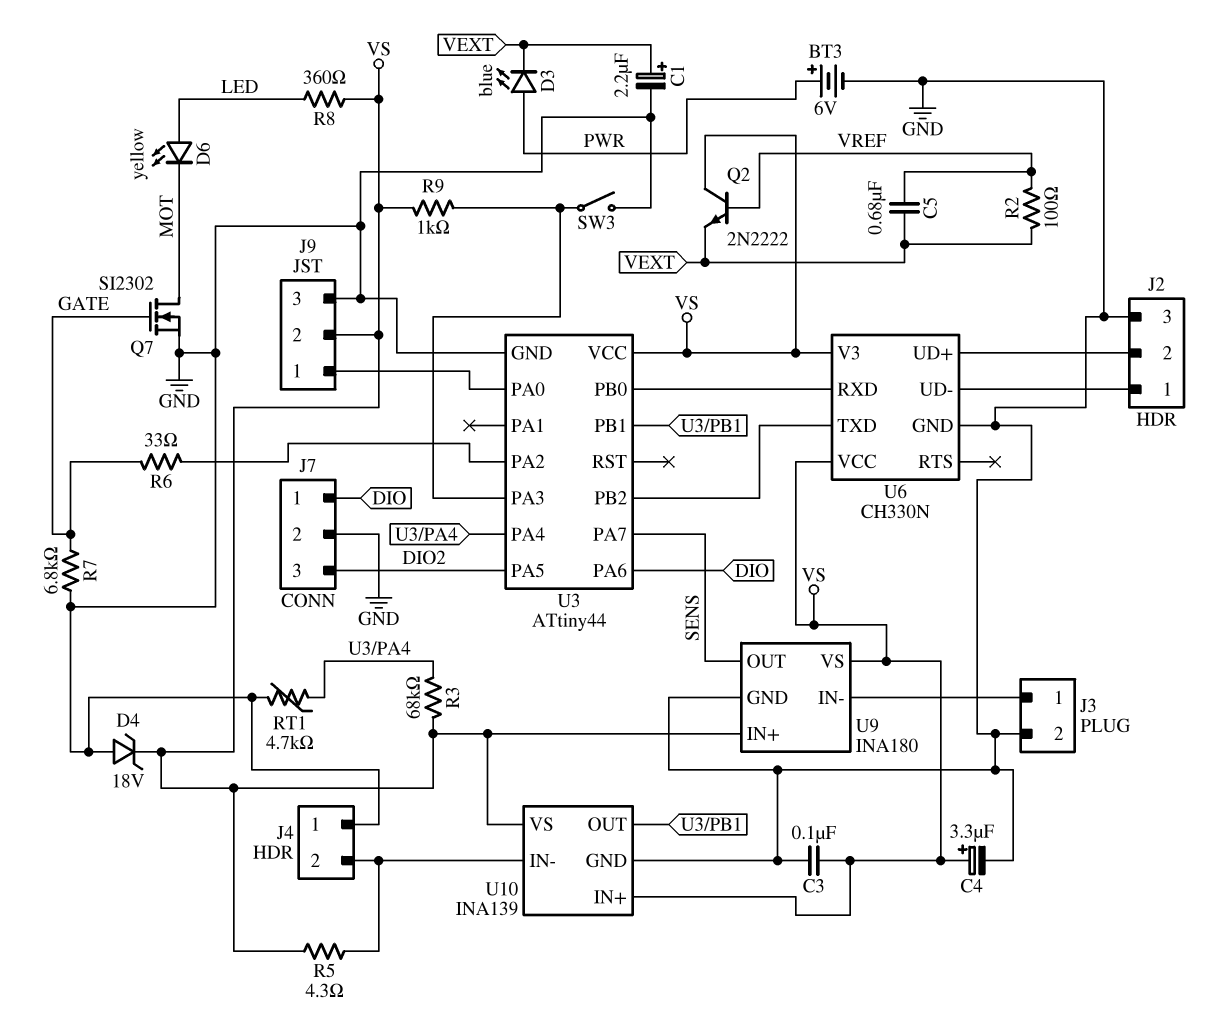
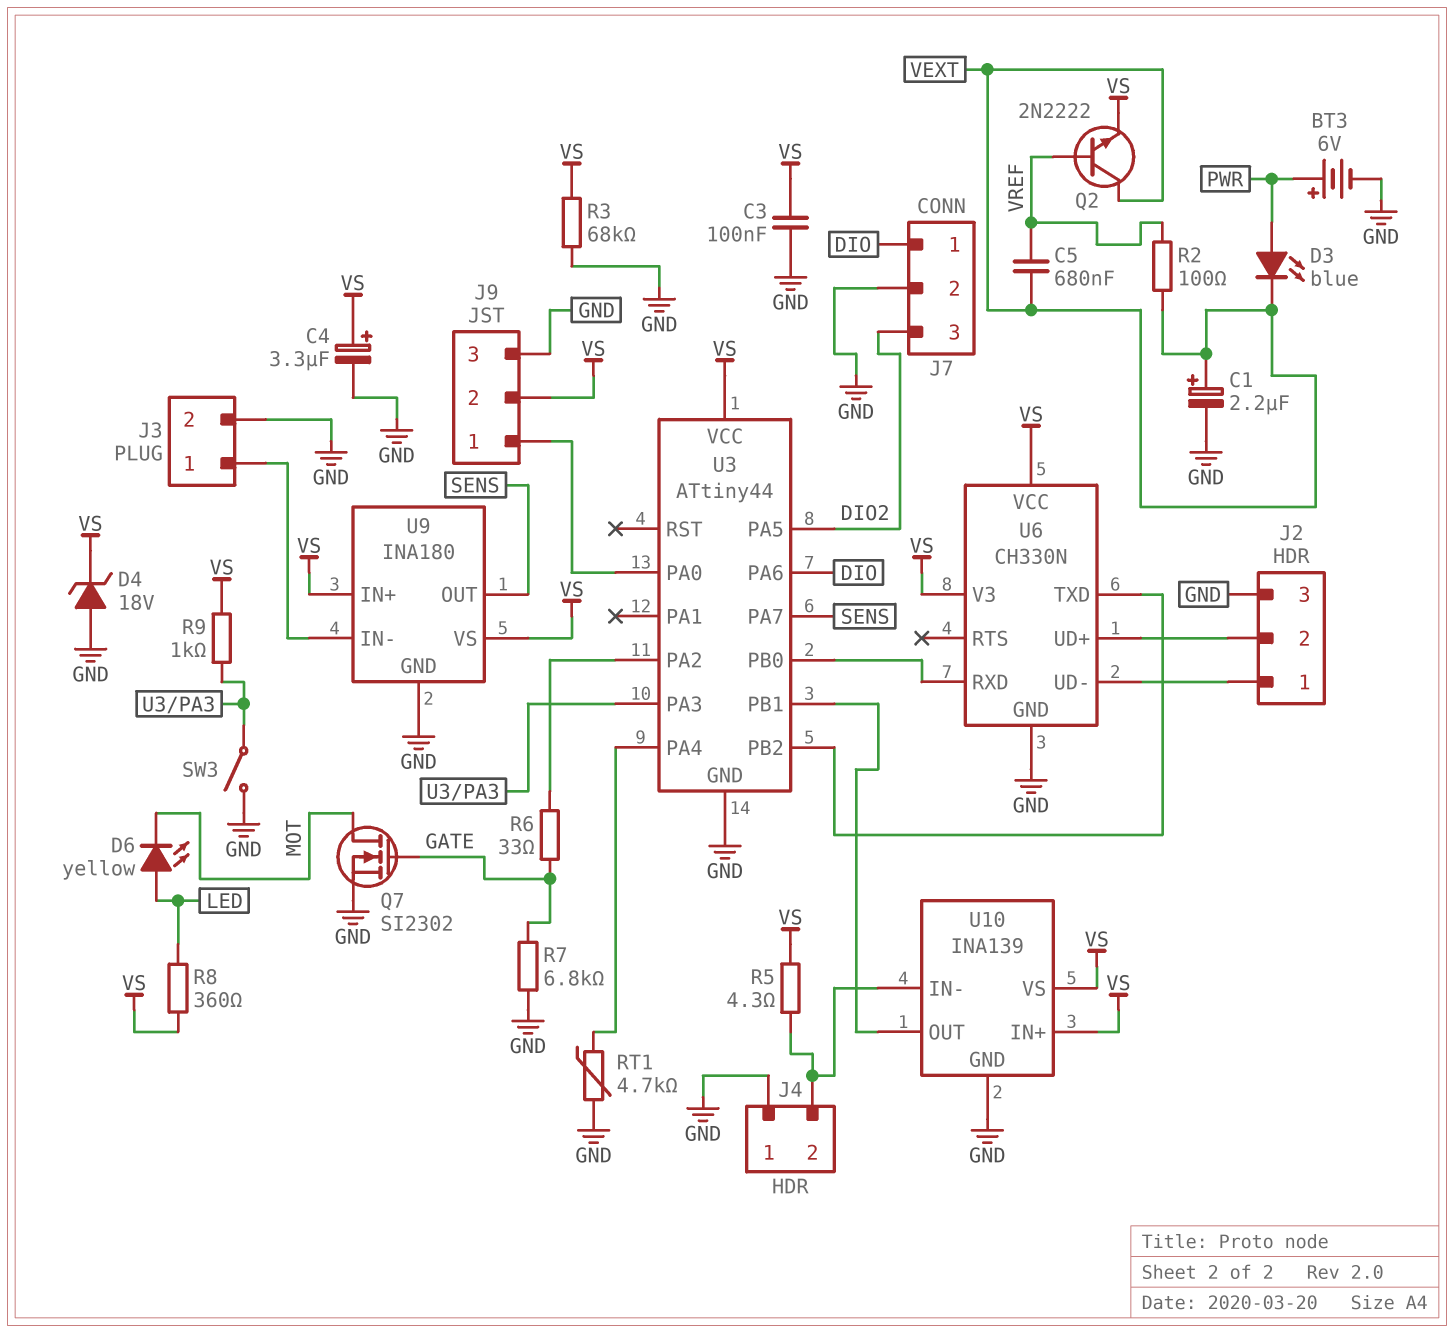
Q2: NPN 2N2222 (B VREF, C VS, E VEXT) -> NPN 2N2222 (B VREF, C VEXT, E VS)
R3: 68k (U3/PA4, VS) -> 68k (GND, VS)

